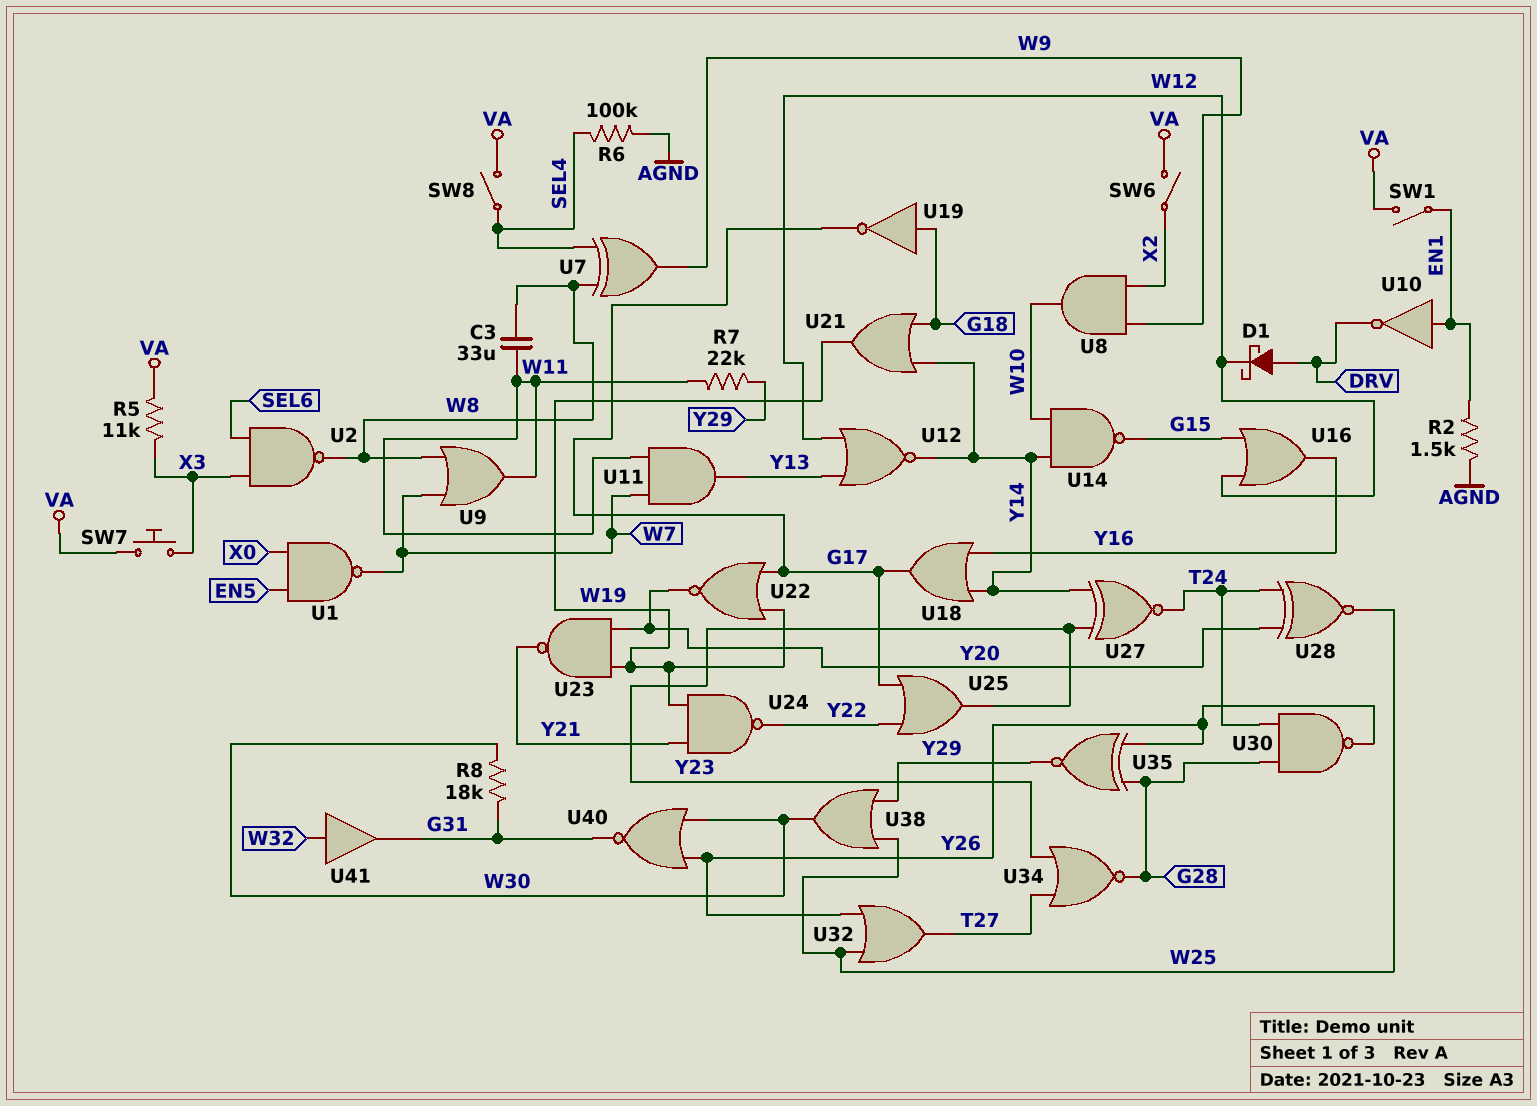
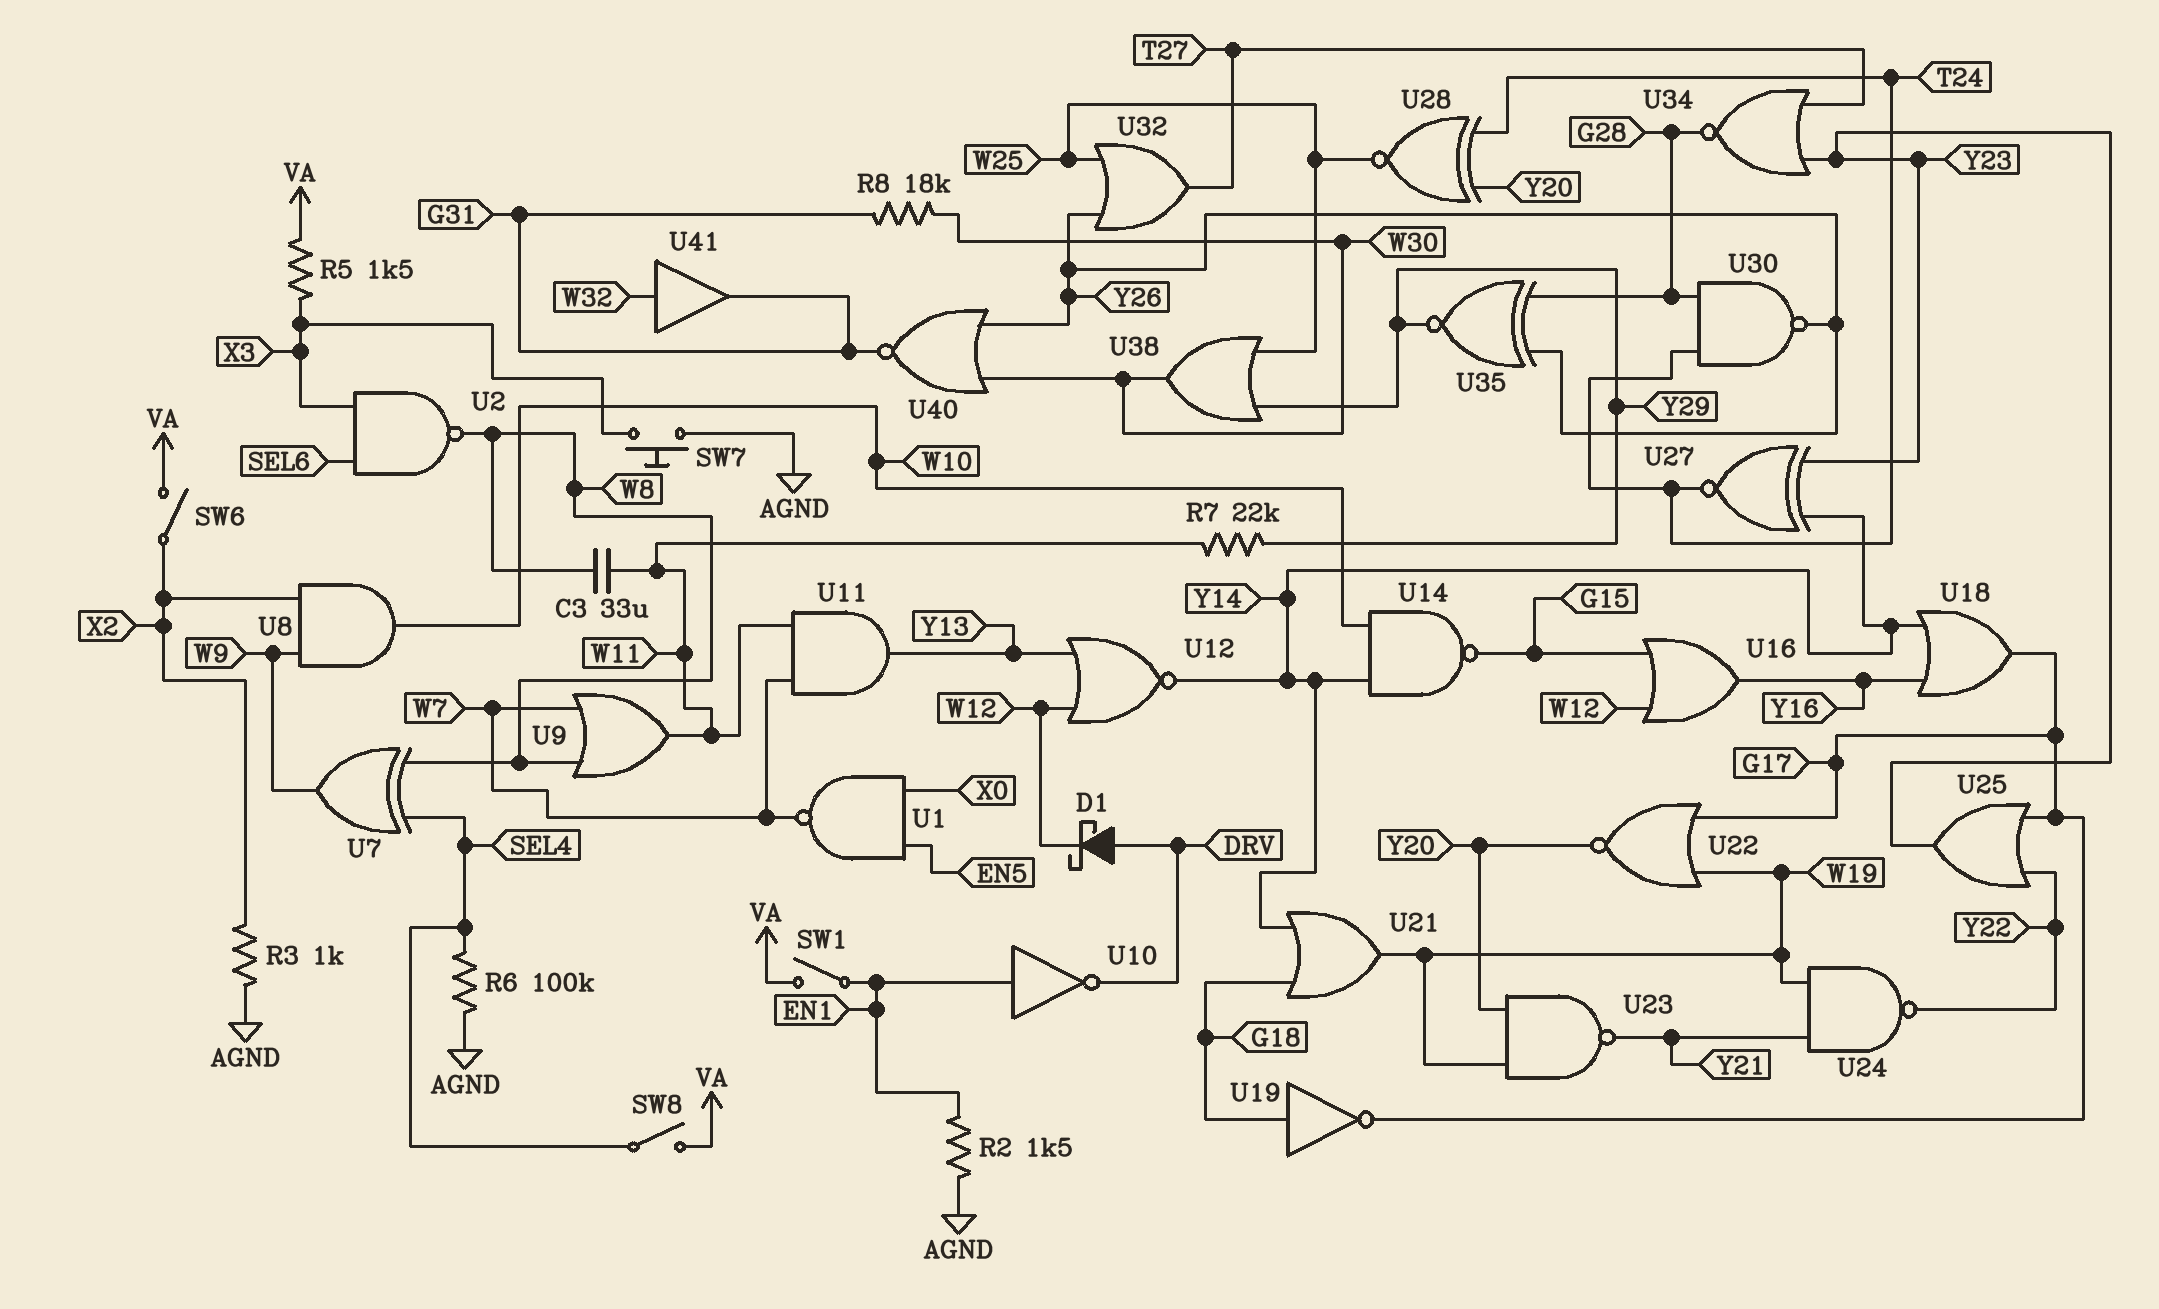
R3: none -> 1k (AGND, X2)
R5: 11k (VA, X3) -> 1.5k (VA, X3)
SW7: button (VA, X3) -> button (AGND, X3)

